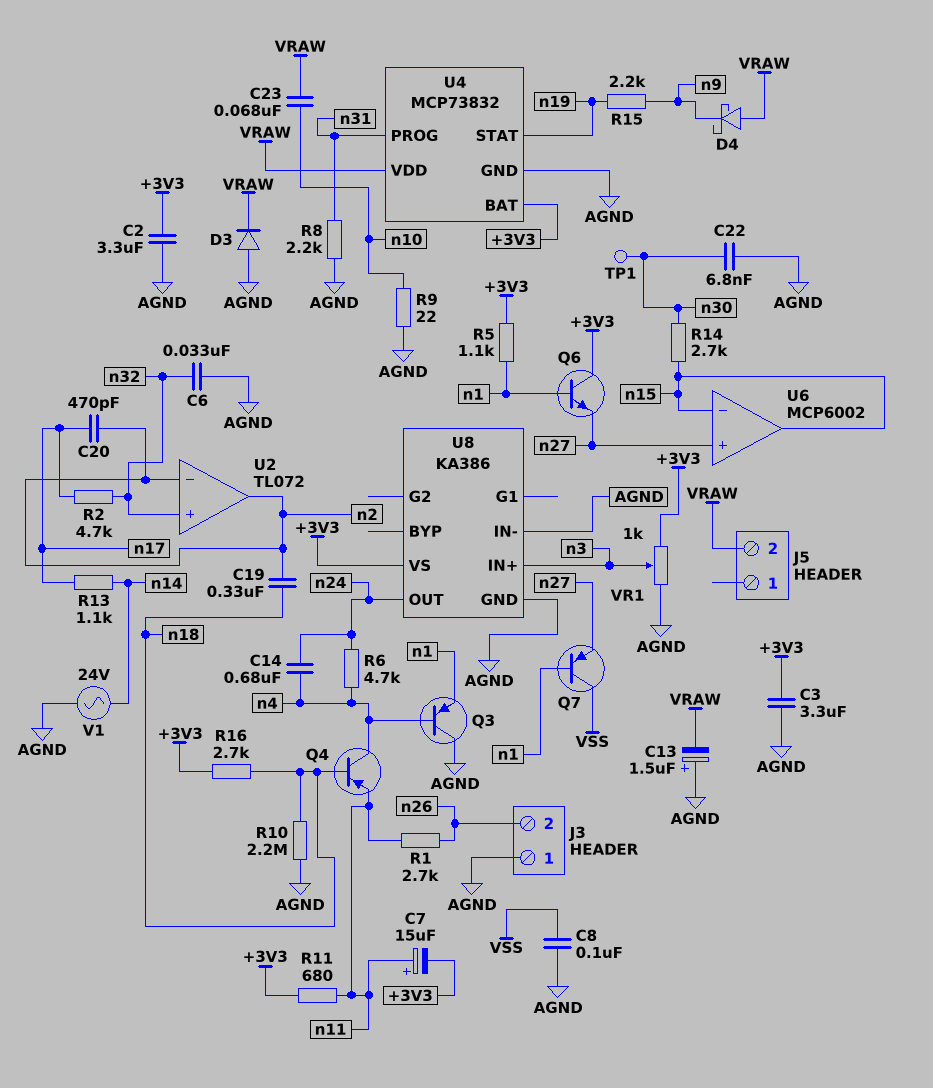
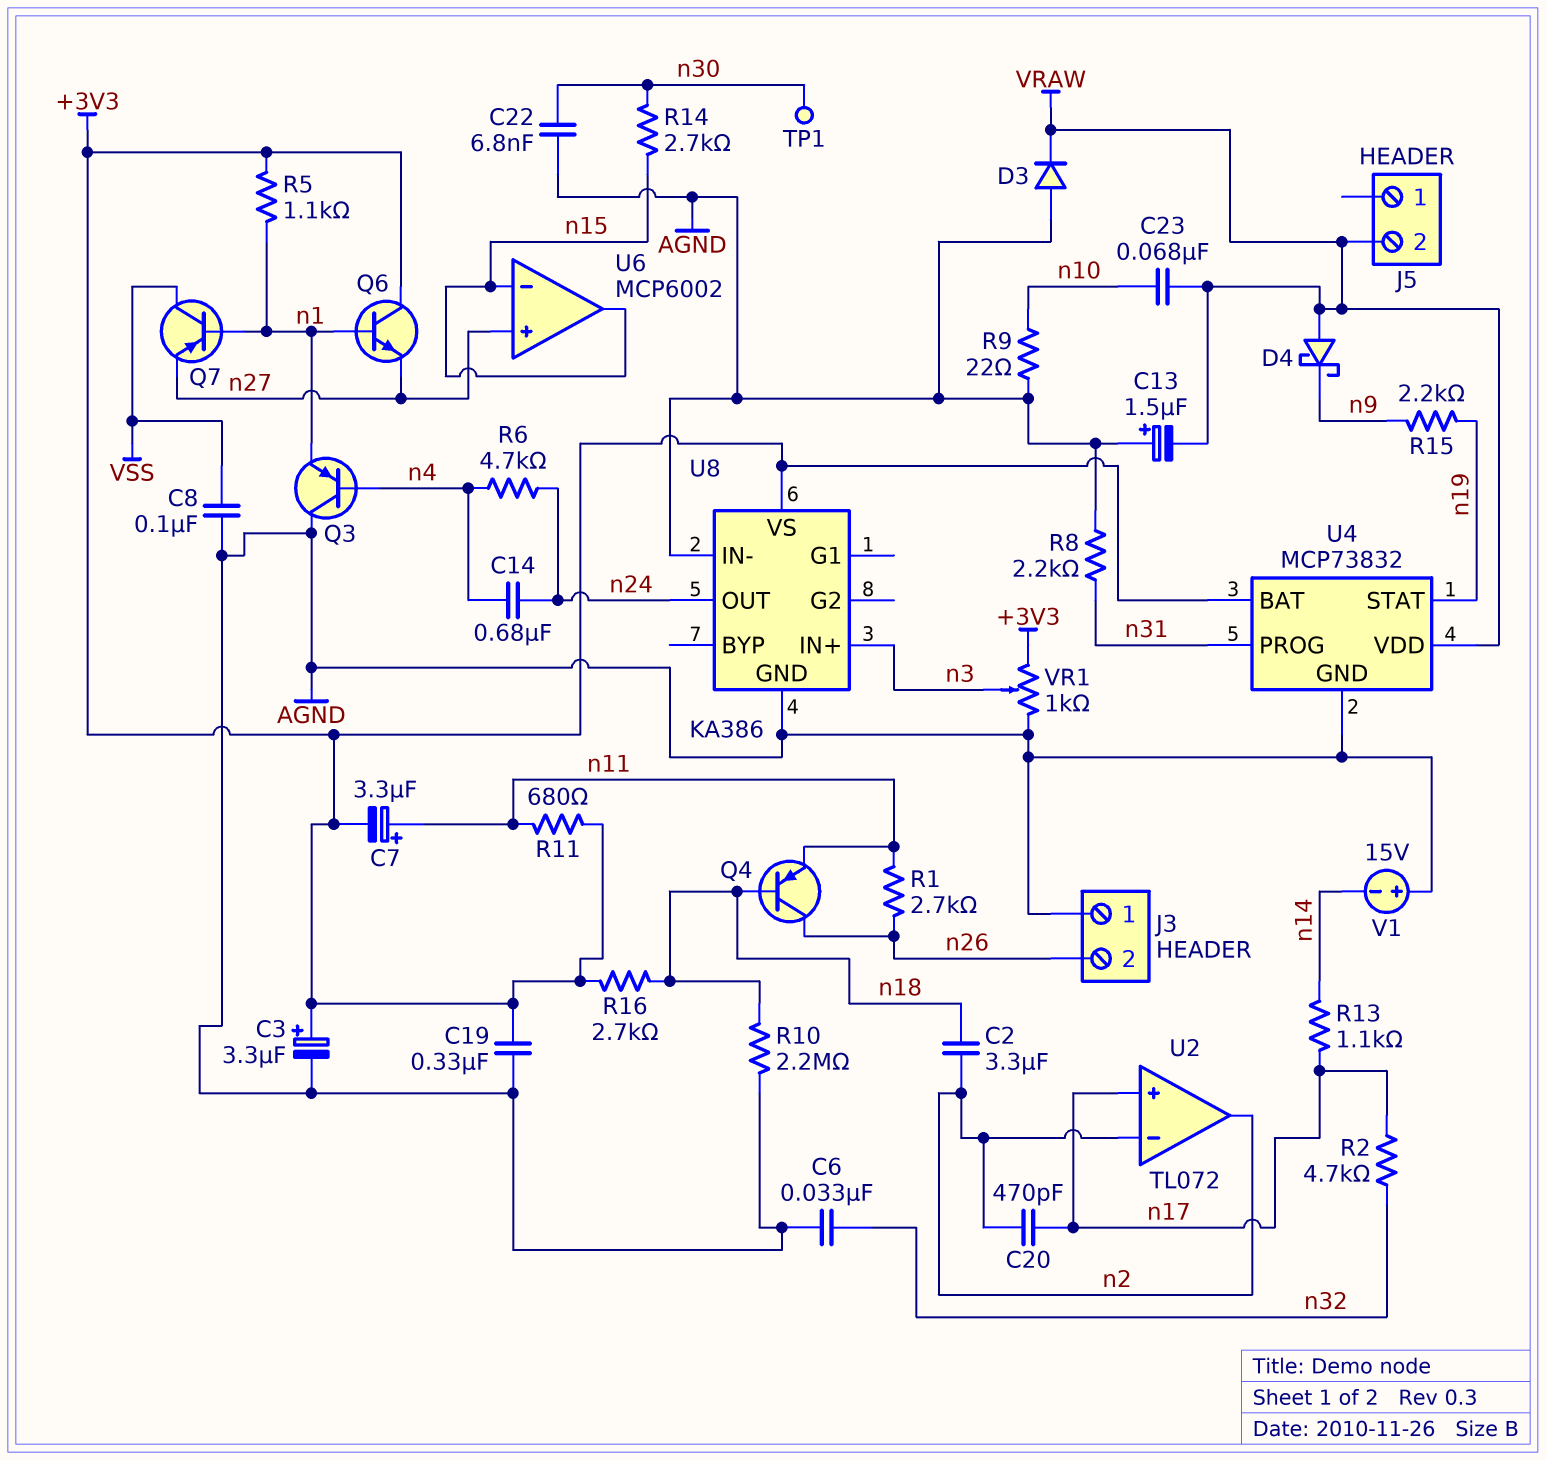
C2: 3.3uF (+3V3, AGND) -> 3.3uF (n2, n18)
C3: 3.3uF (+3V3, AGND) -> 3.3uF (plus +3V3, minus AGND)
C7: 15uF (plus n11, minus +3V3) -> 3.3uF (plus n11, minus +3V3)
C19: 330nF (n2, n18) -> 330nF (+3V3, AGND)
Q4: PNP (B n18, C n4, E n11) -> PNP (B n18, C n26, E n11)
U2 pin in+: n32 -> n17
V1: AC 24V (AGND, n14) -> 15V (plus AGND, minus n14)

